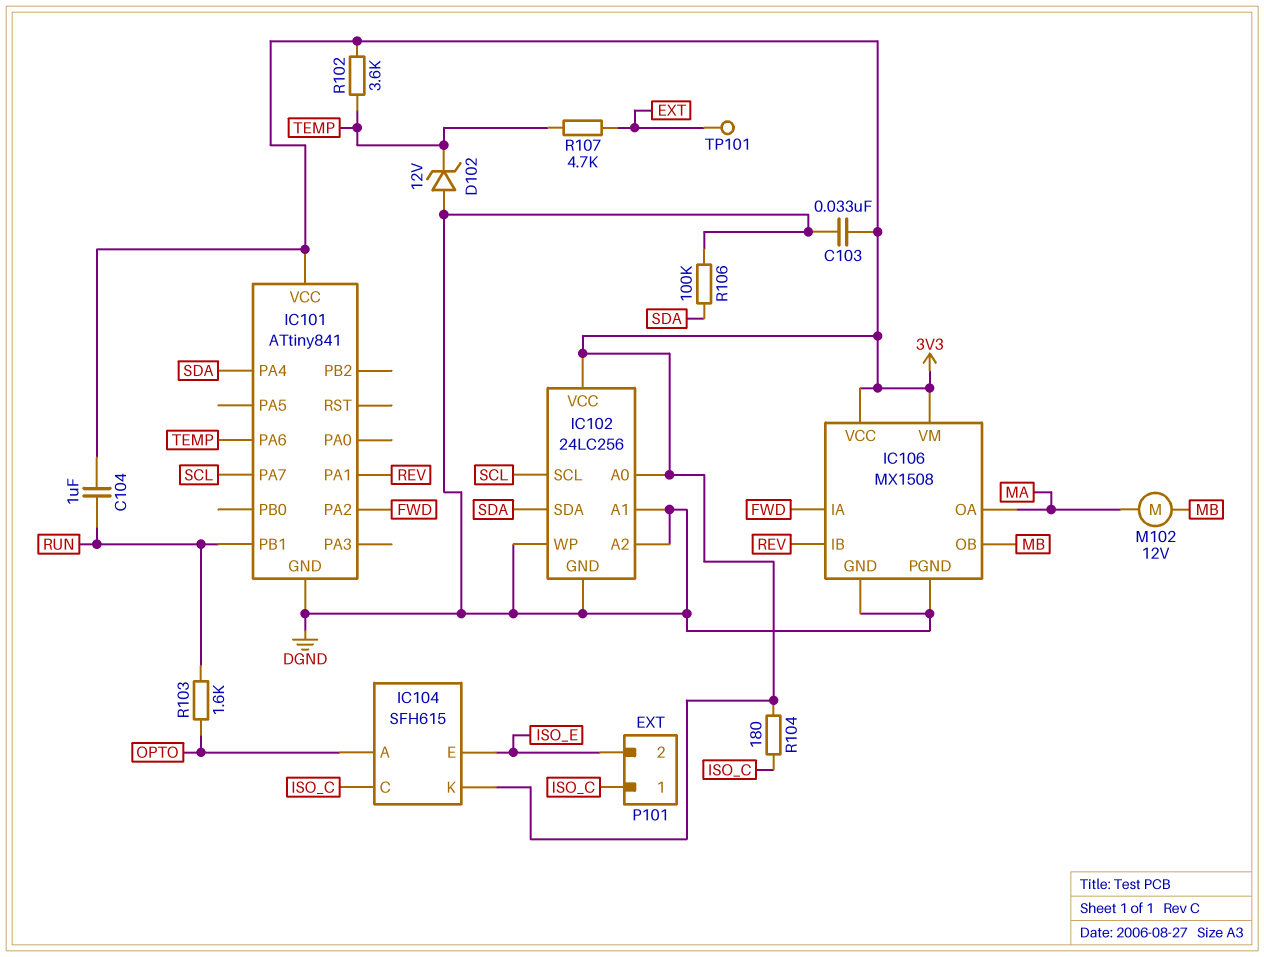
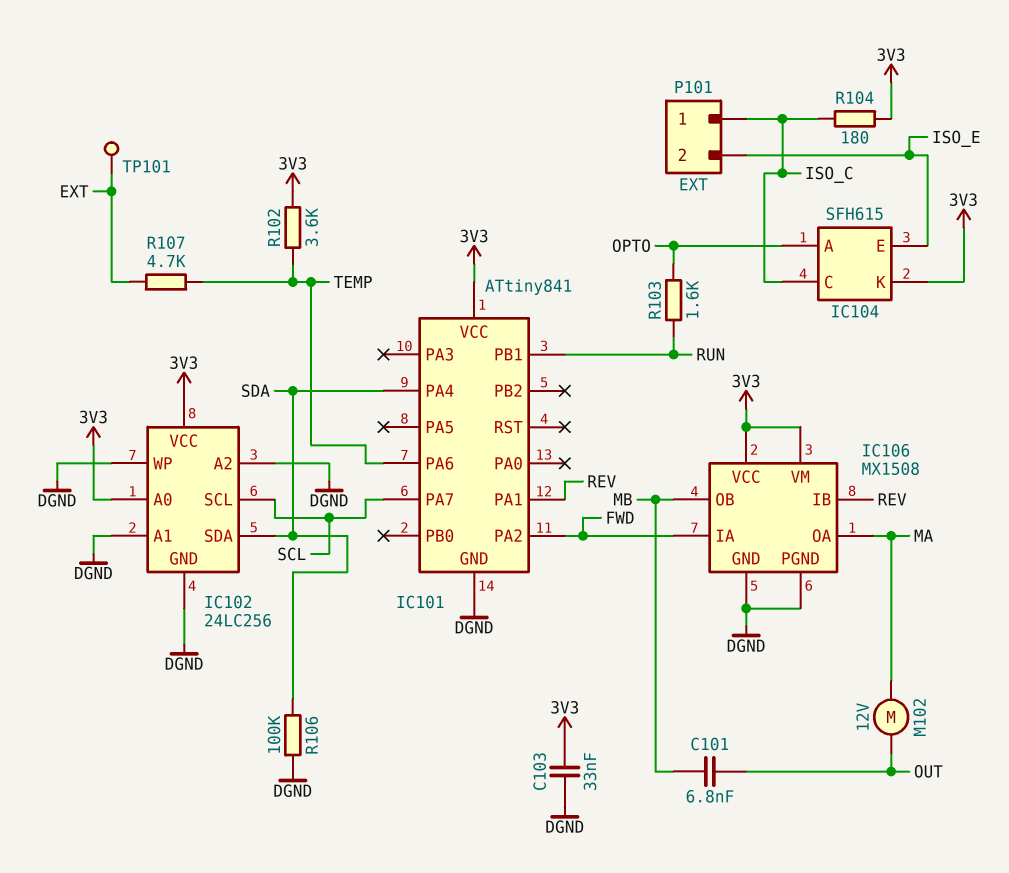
C101: none -> 6.8nF (MB, OUT)
C104: 1uF (3V3, RUN) -> none
D102: zener 12V (A DGND, K TEMP) -> none
M102: motor 12V (MA, MB) -> motor 12V (MA, OUT)

